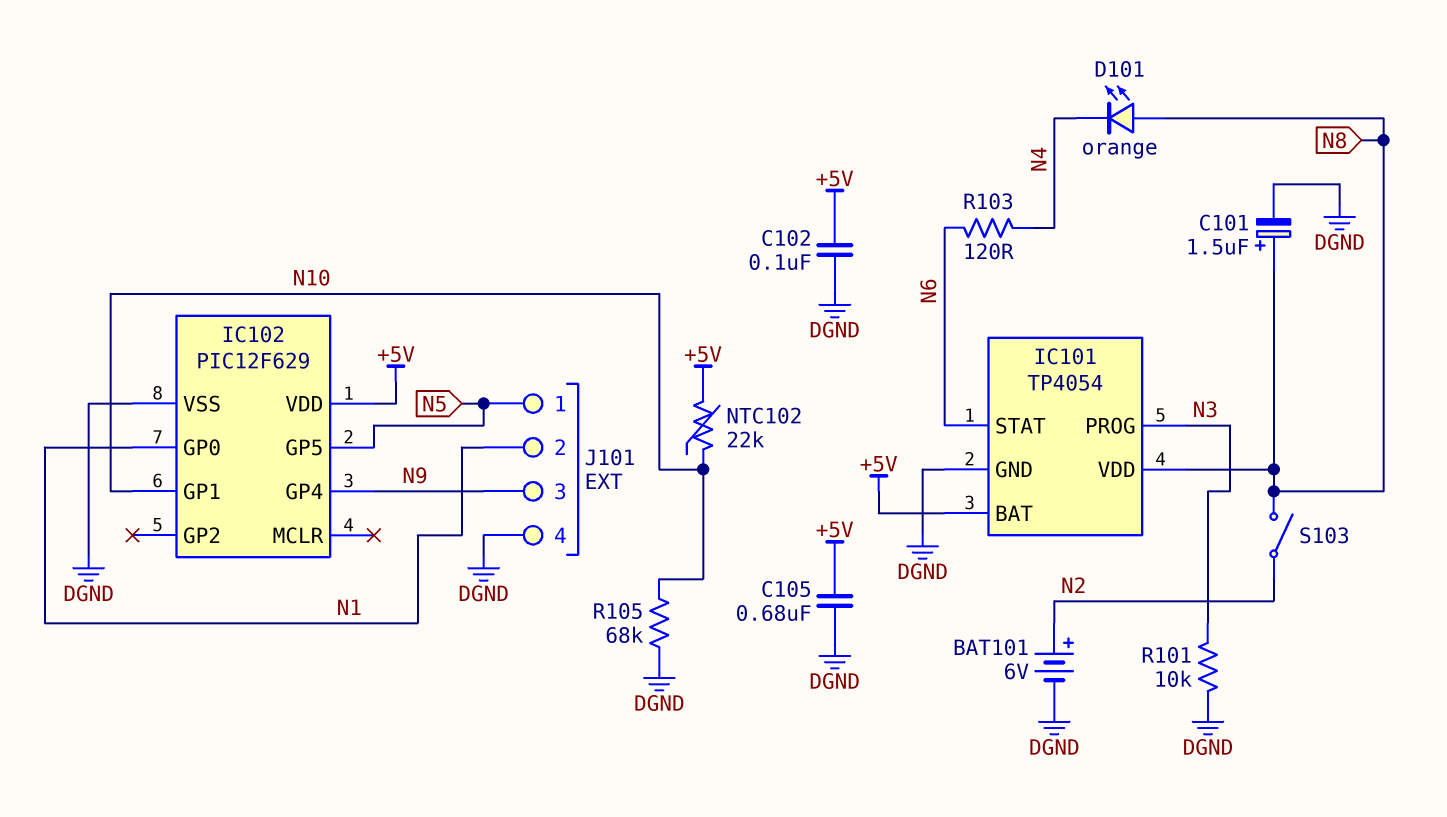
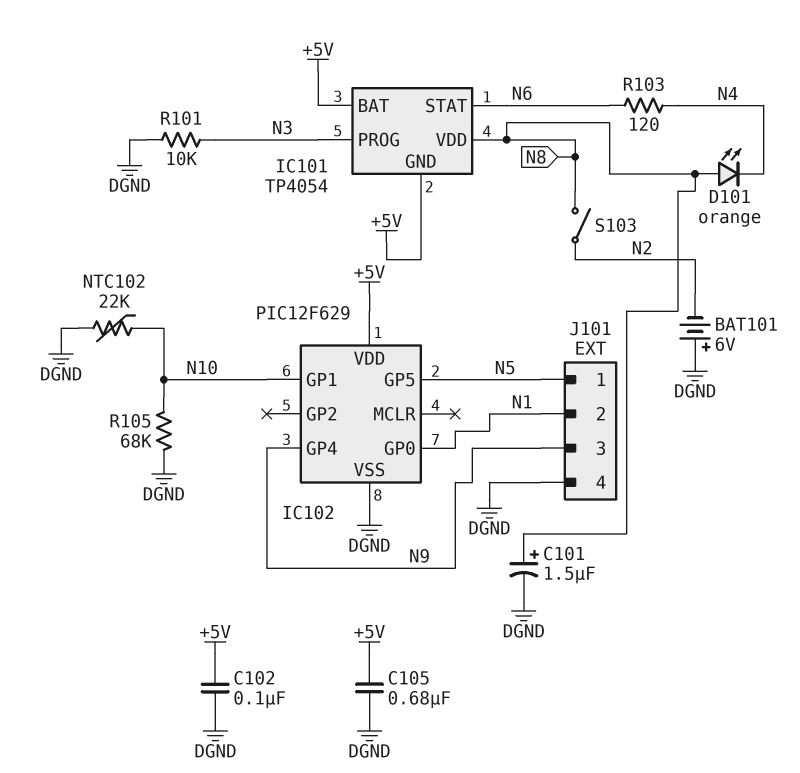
BAT101: 6V (plus N2, minus DGND) -> 6V (plus DGND, minus N2)
IC101 pin GND: DGND -> +5V
NTC102: 22k (+5V, N10) -> 22k (DGND, N10)

